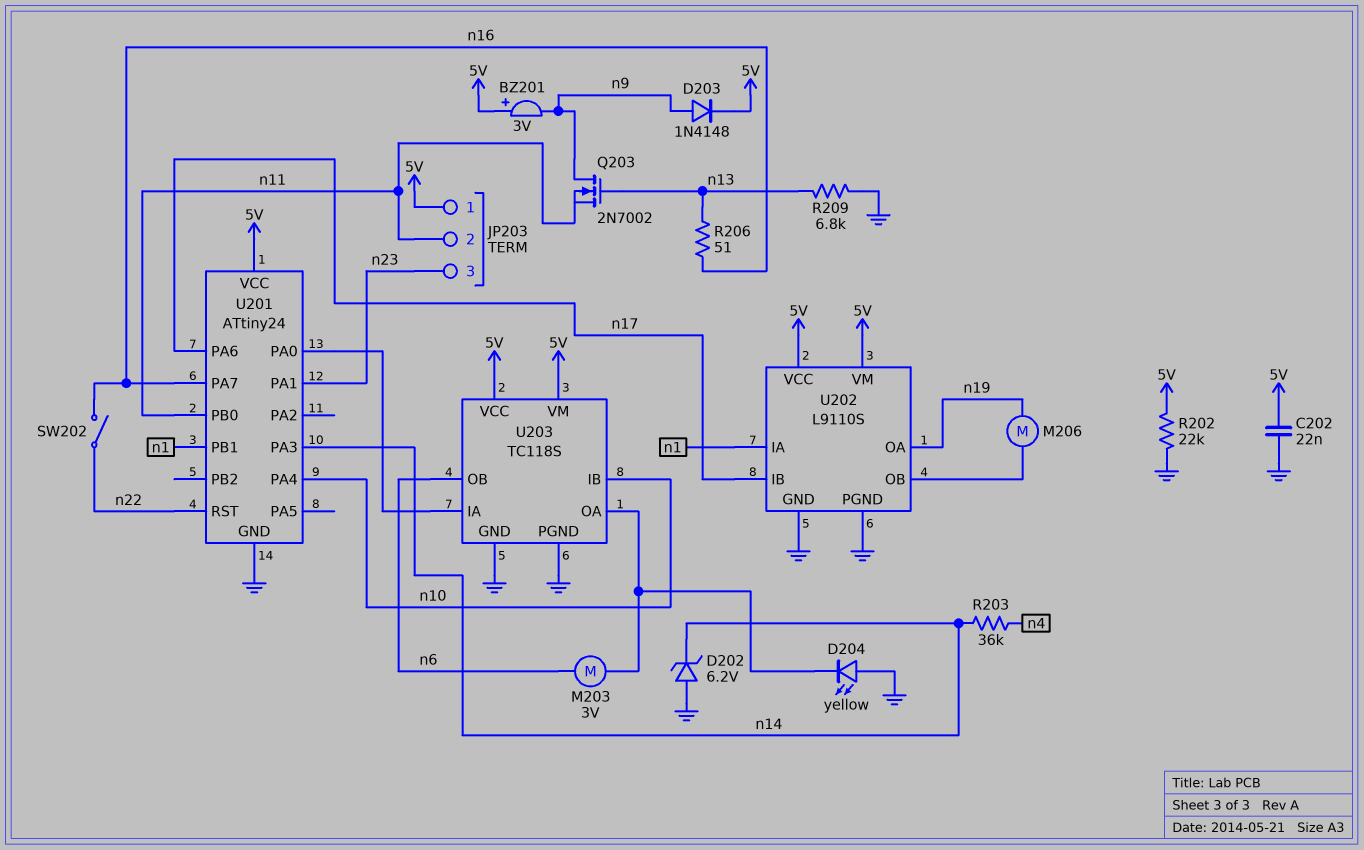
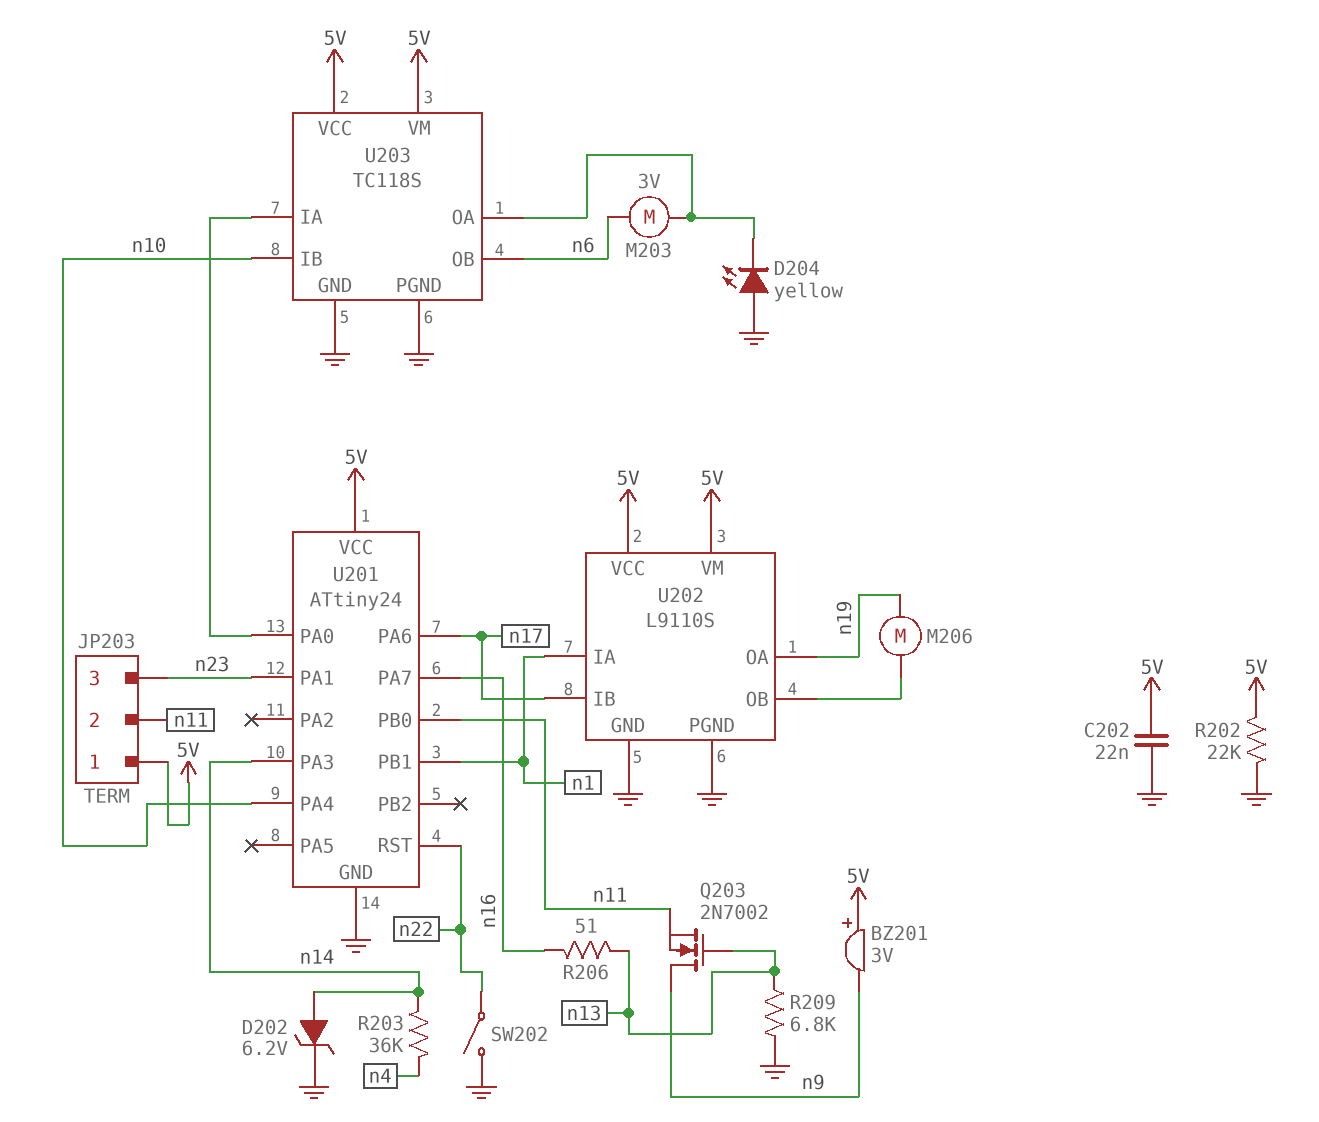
D202: zener 6.2V (A GND, K n14) -> zener 6.2V (A n14, K GND)
D203: diode 1N4148 (A n9, K 5V) -> none
SW202: switch (n16, n22) -> switch (GND, n22)

